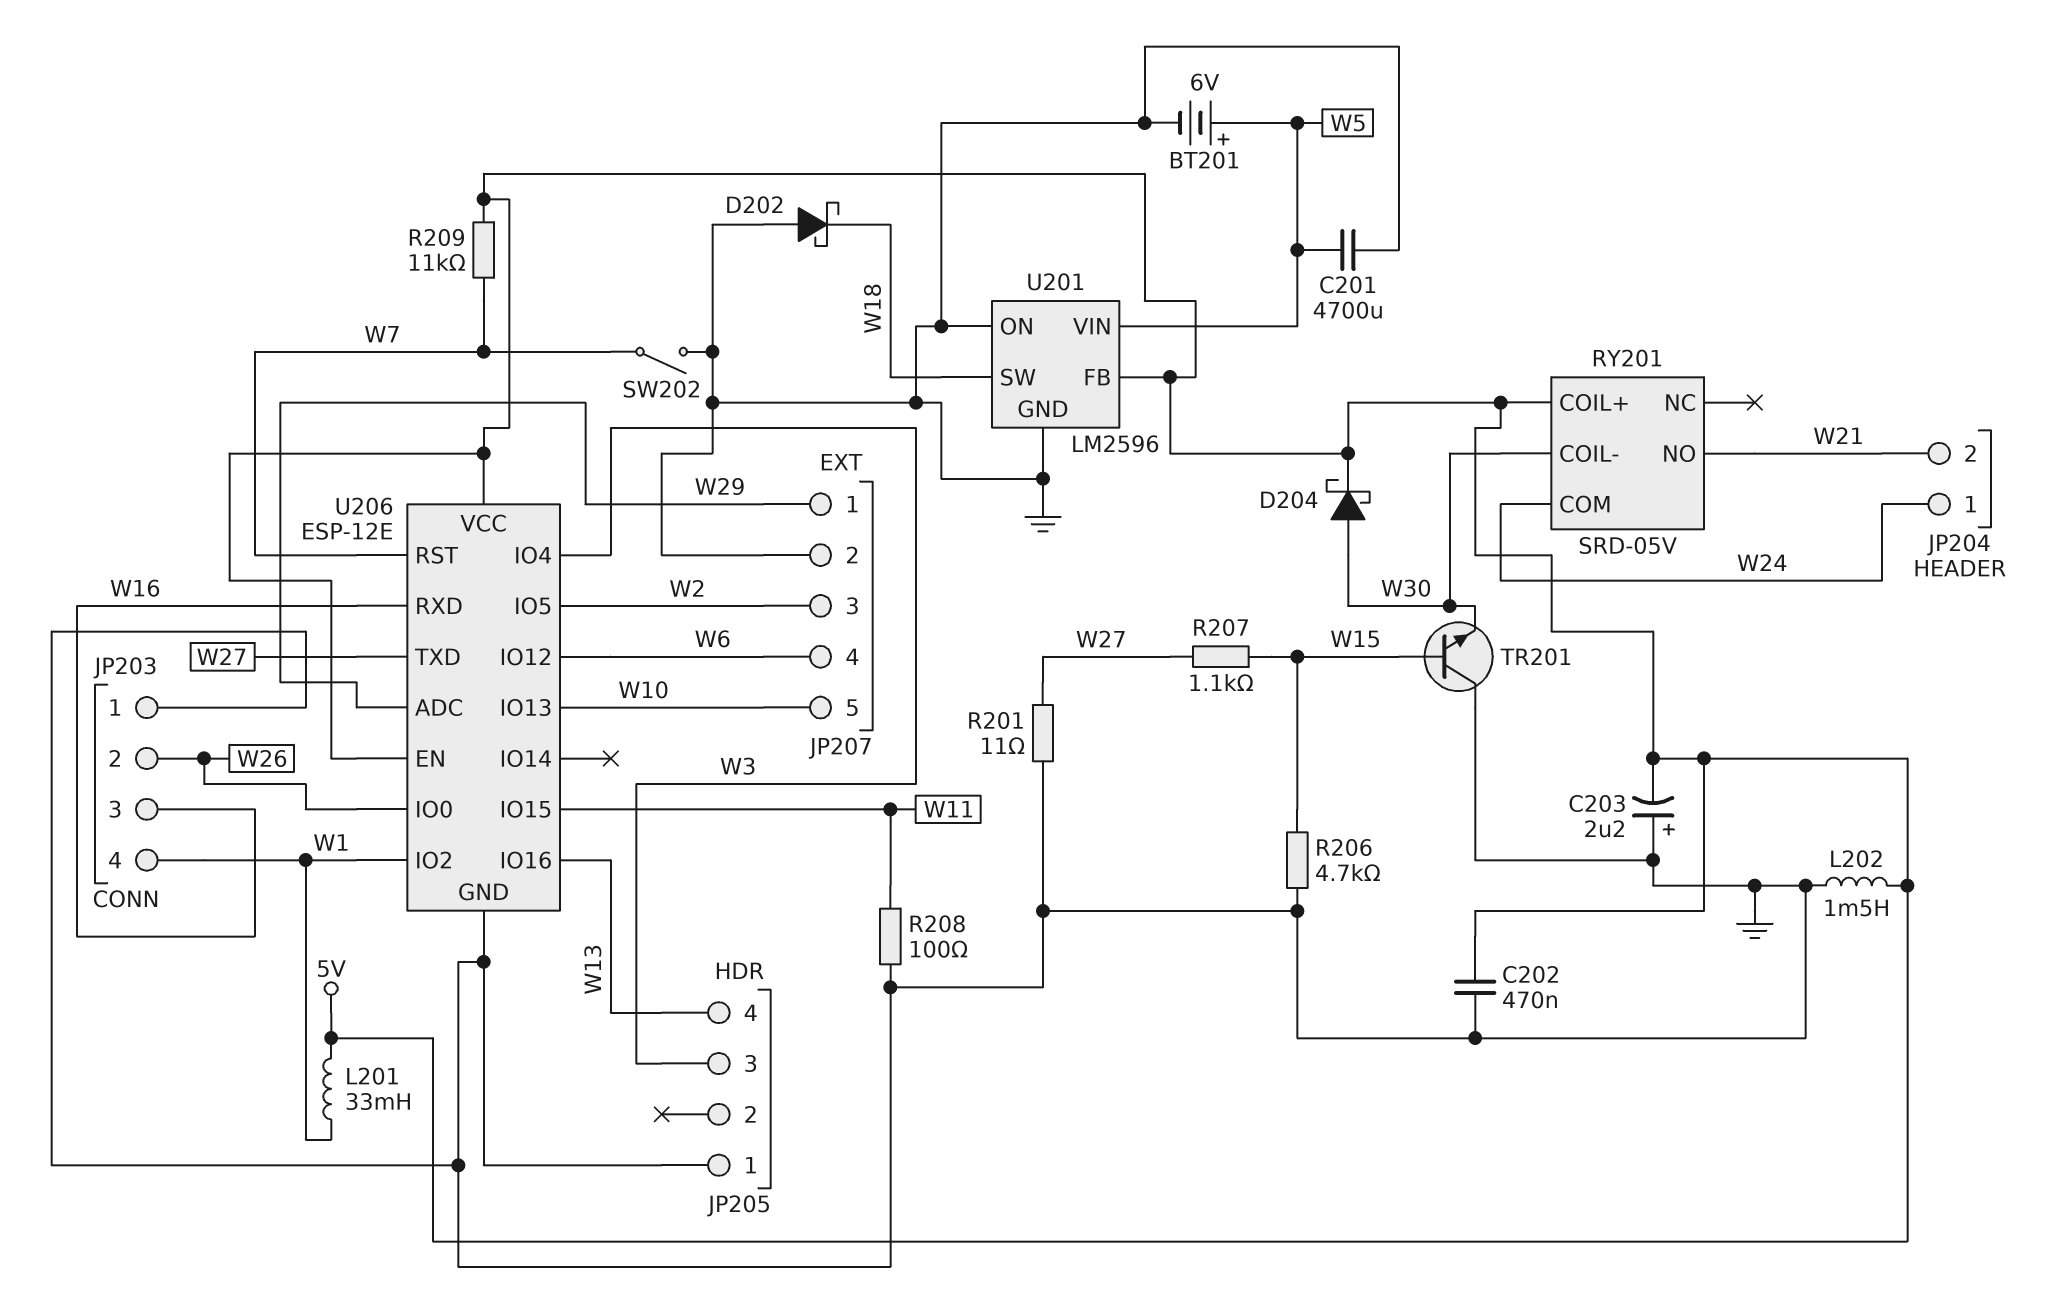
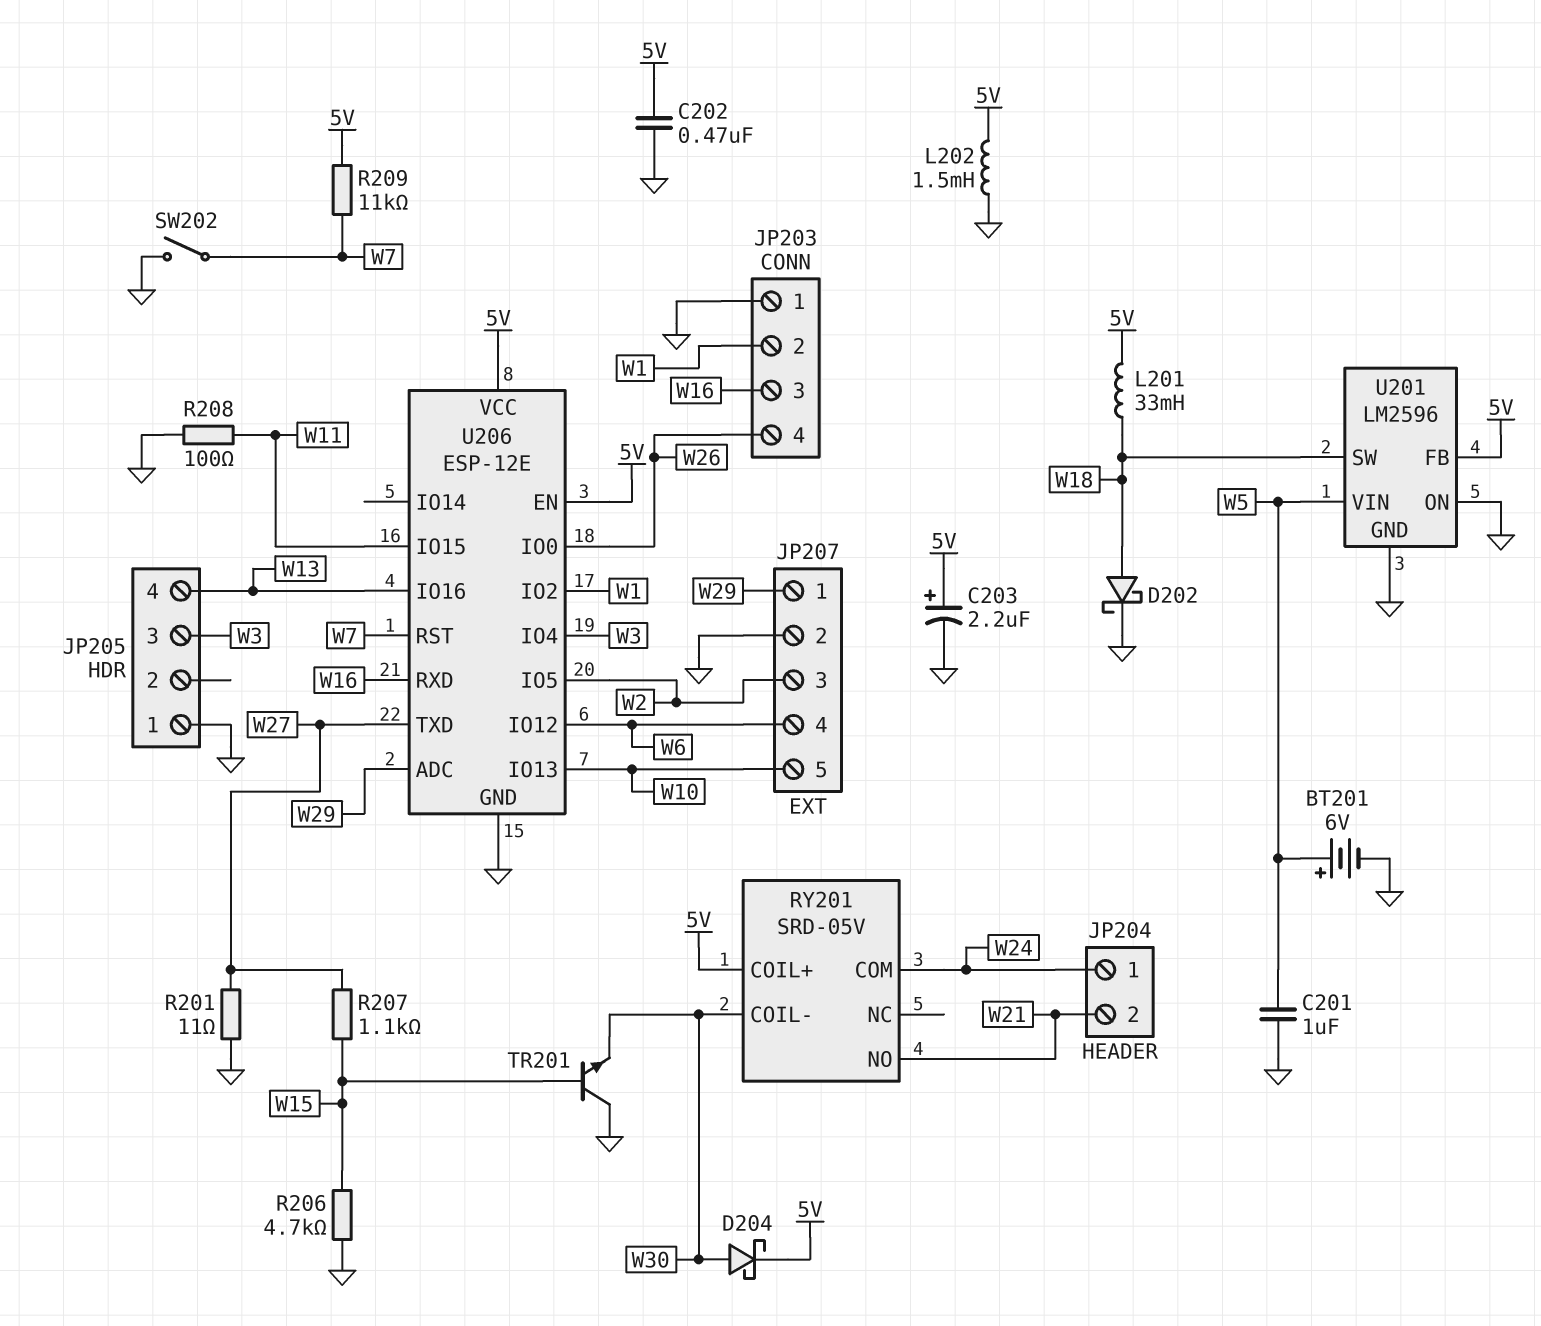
C201: 4700uF (GND, W5) -> 1uF (GND, W5)
C203: 2.2uF (plus GND, minus 5V) -> 2.2uF (plus 5V, minus GND)
D202: schottky (A GND, K W18) -> schottky (A W18, K GND)
JP203 pin 2: W26 -> W1
JP203 pin 4: W1 -> W26
L201: 33mH (5V, W1) -> 33mH (5V, W18)

